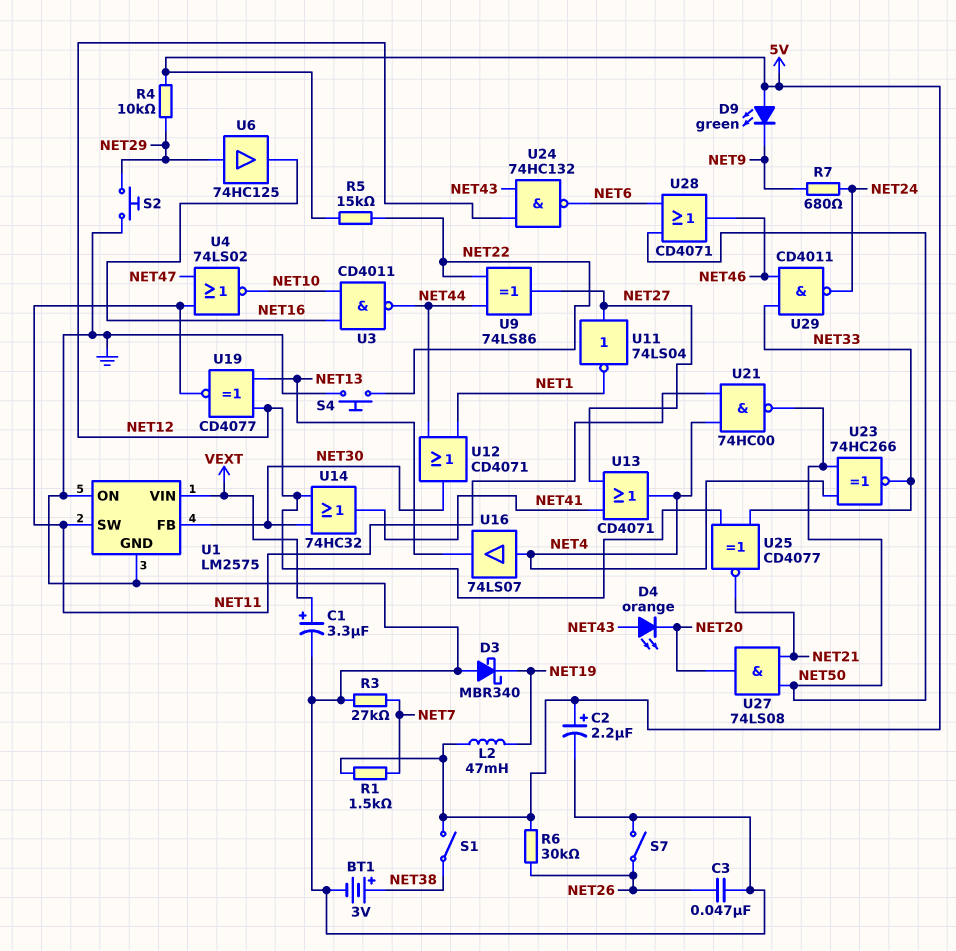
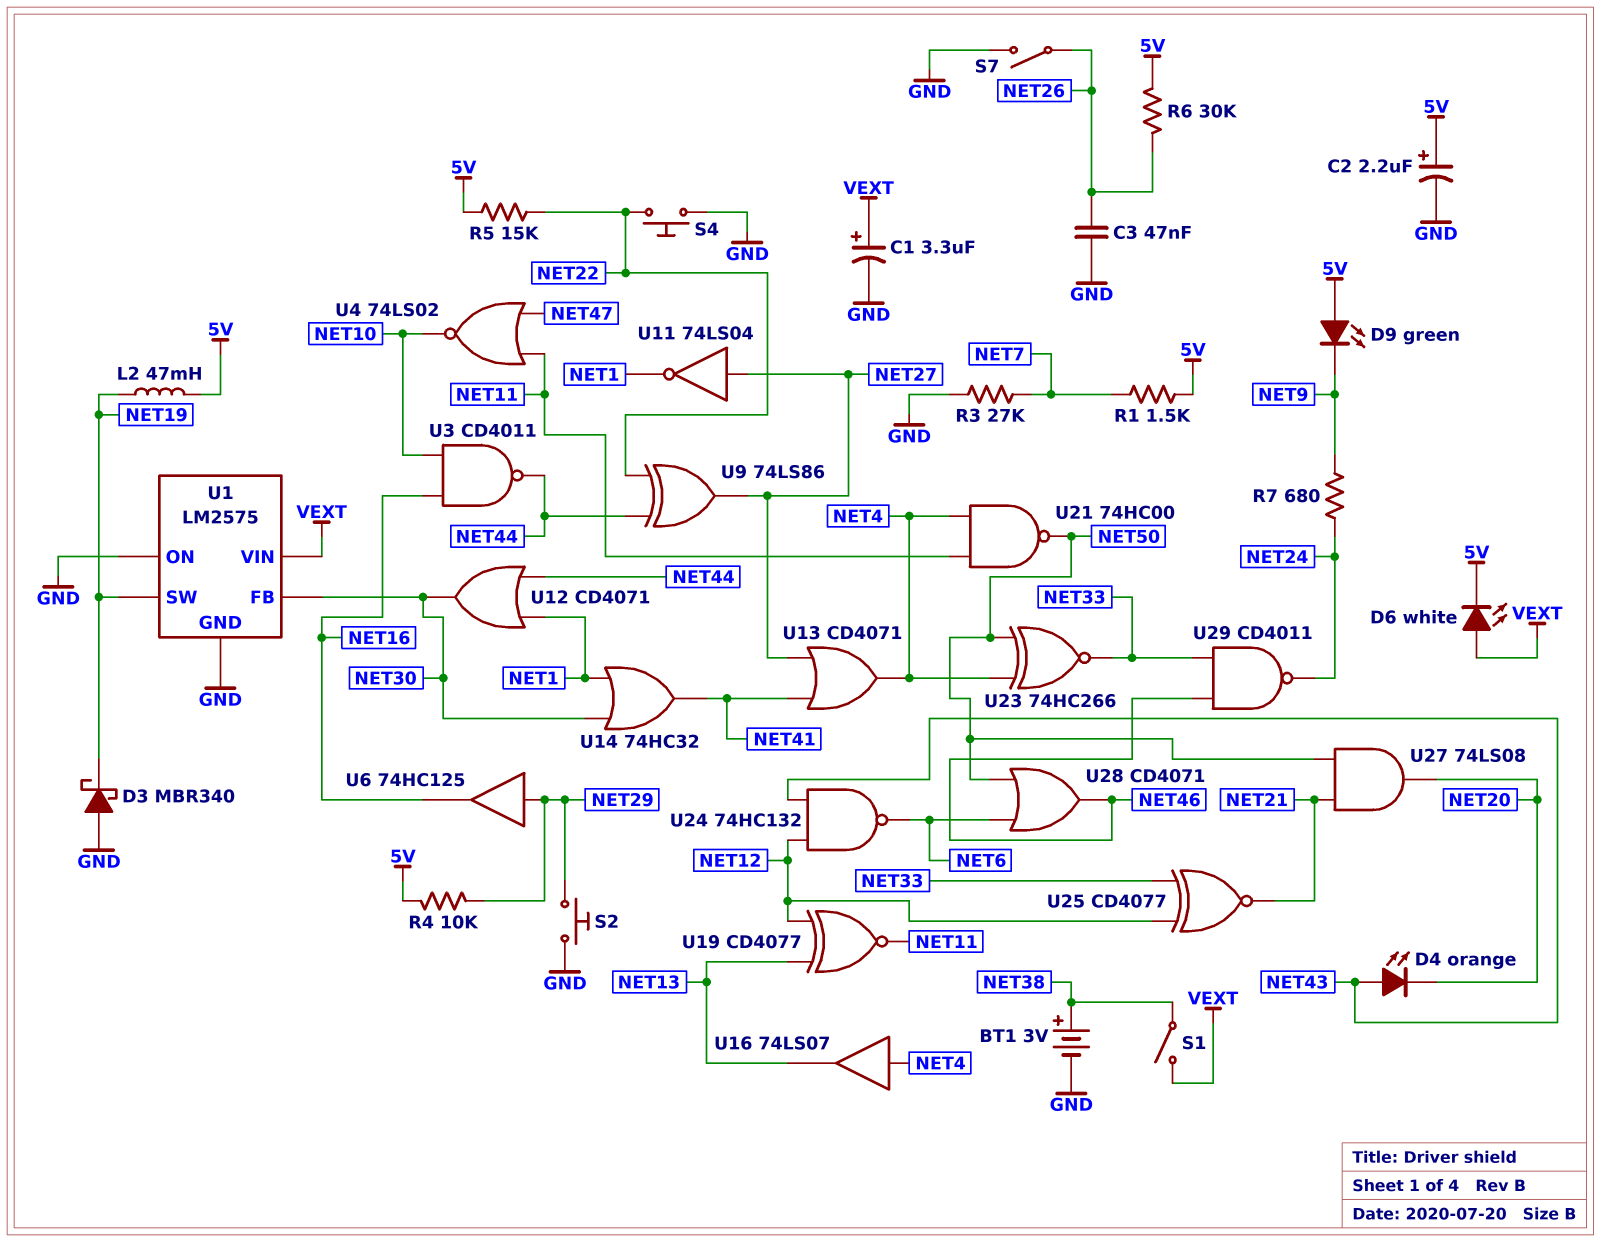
D6: none -> LED white (A VEXT, K 5V)
S1: switch (5V, NET38) -> switch (NET38, VEXT)
U1 pin SW: NET11 -> NET19
U14: OR 74HC32 (in NET12, in NET30, out NET41) -> OR 74HC32 (in NET1, in NET30, out NET41)

